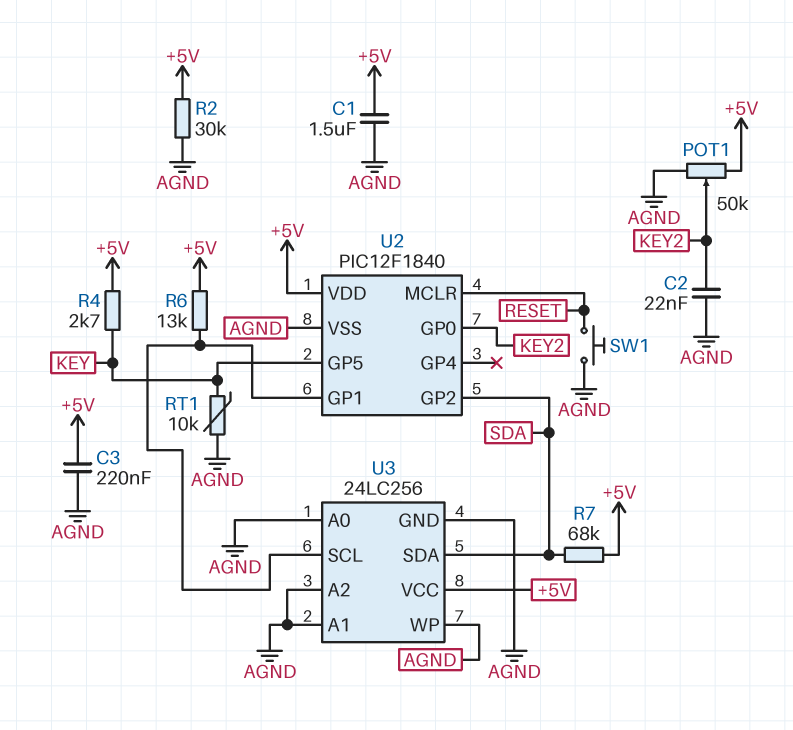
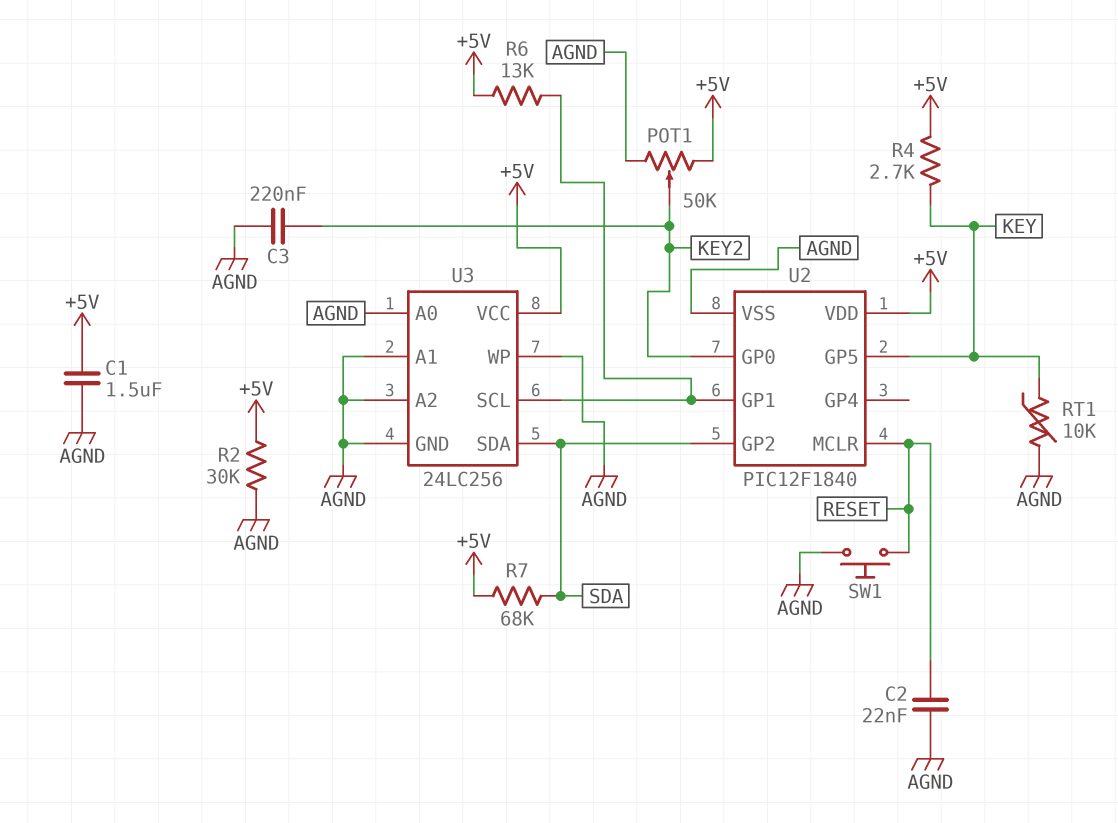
C2: 22nF (AGND, KEY2) -> 22nF (AGND, RESET)
C3: 220nF (+5V, AGND) -> 220nF (AGND, KEY2)

